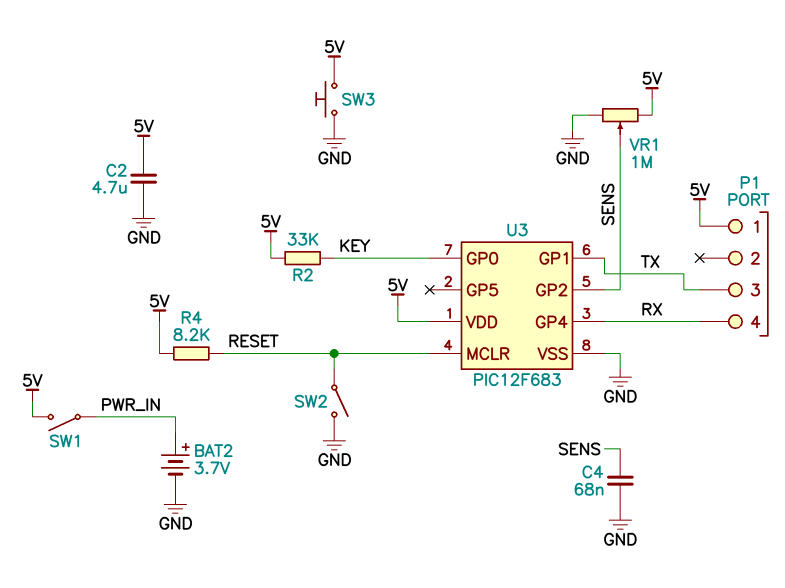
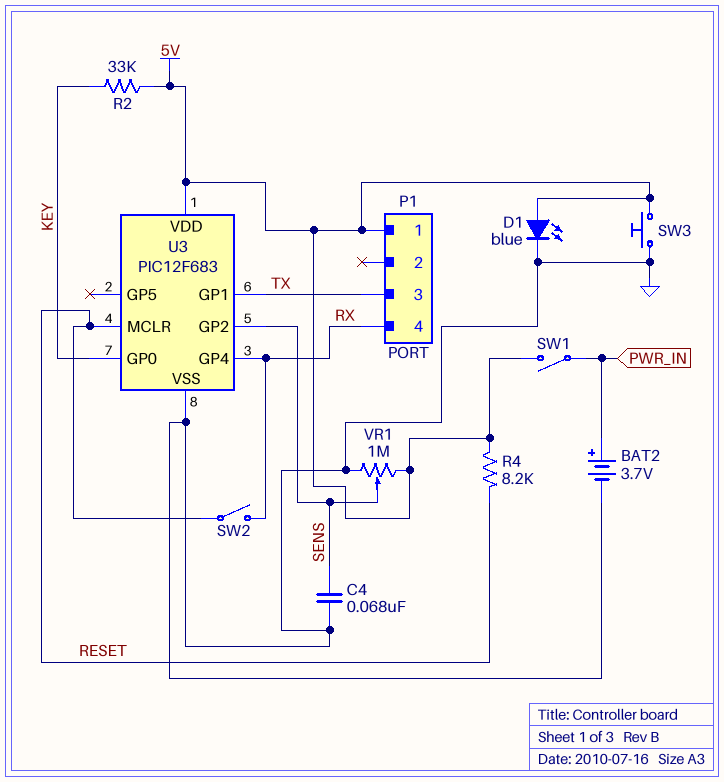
C2: 4.7uF (5V, GND) -> none
D1: none -> LED blue (A 5V, K GND)
SW2: switch (GND, RESET) -> switch (RESET, RX)

